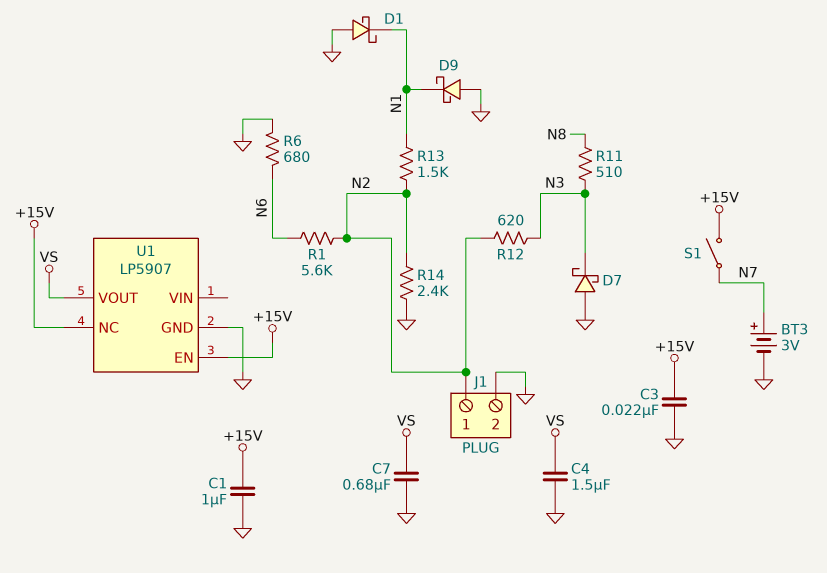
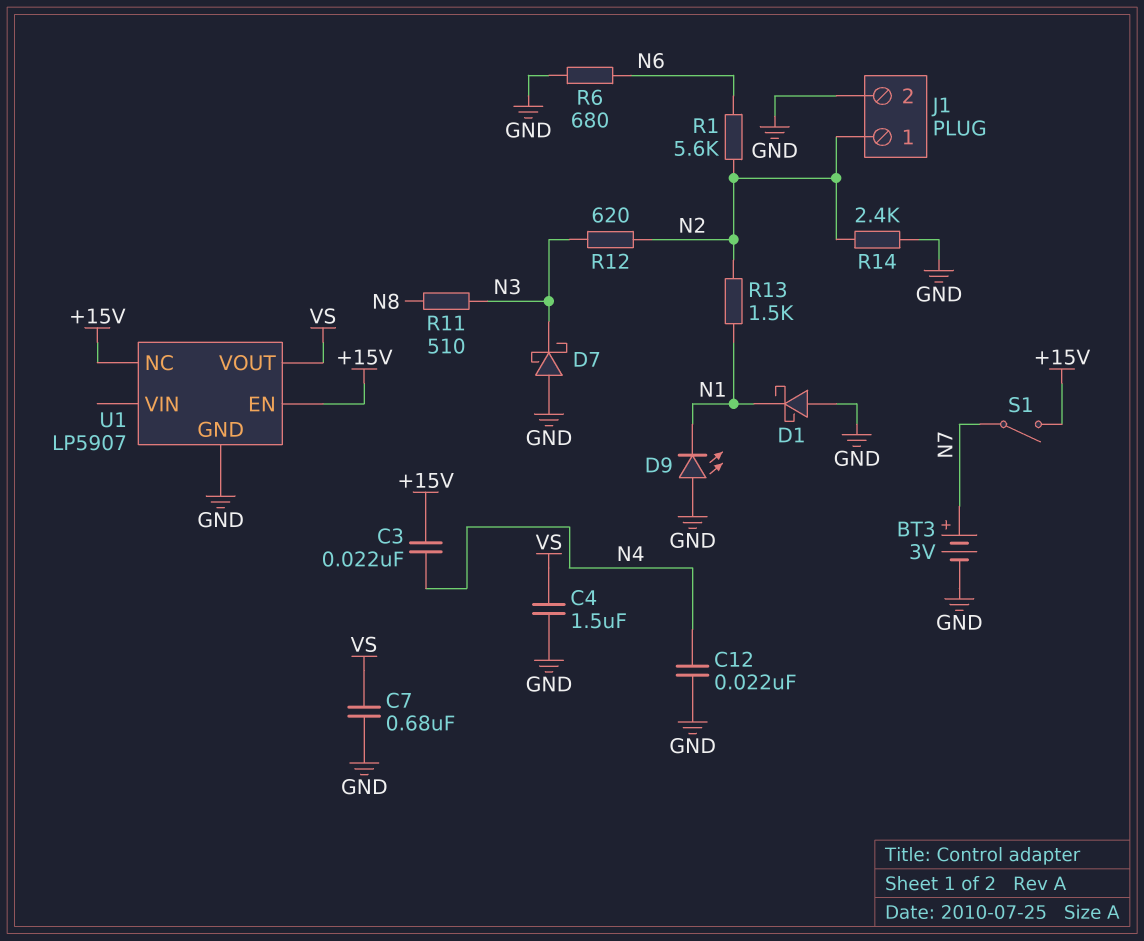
C1: 1uF (+15V, GND) -> none
C3: 22nF (+15V, GND) -> 22nF (+15V, N4)
C12: none -> 22nF (GND, N4)
D9: schottky (A GND, K N1) -> LED (A GND, K N1)

